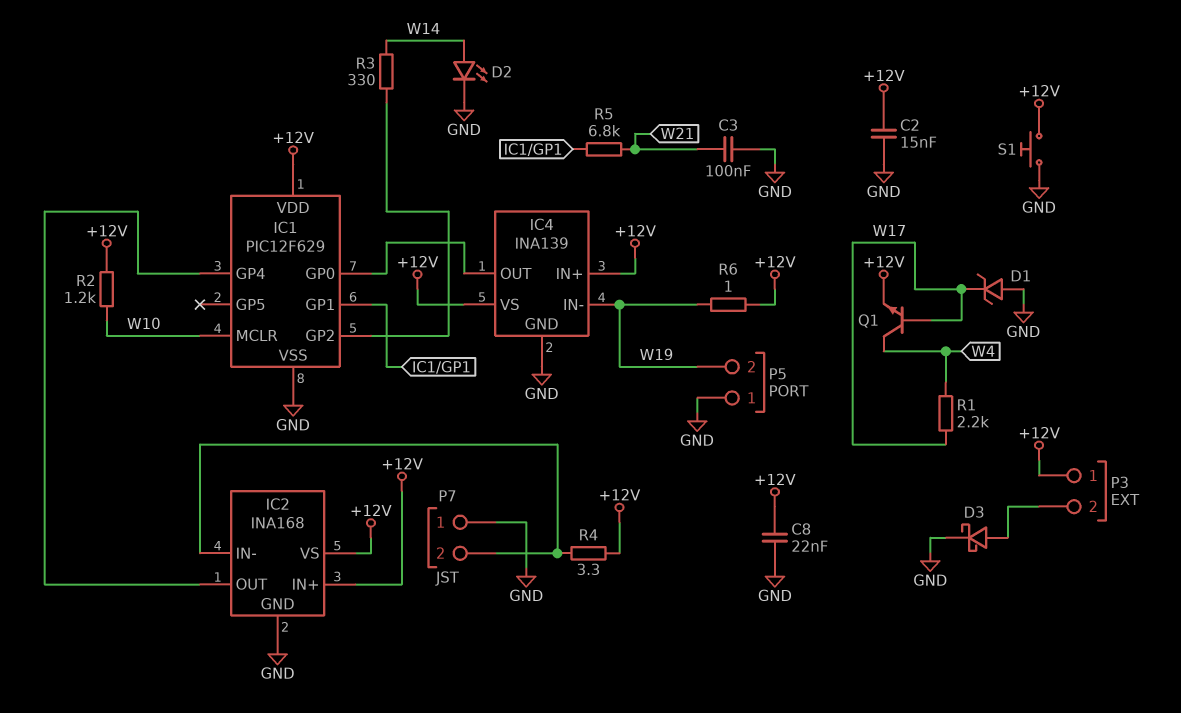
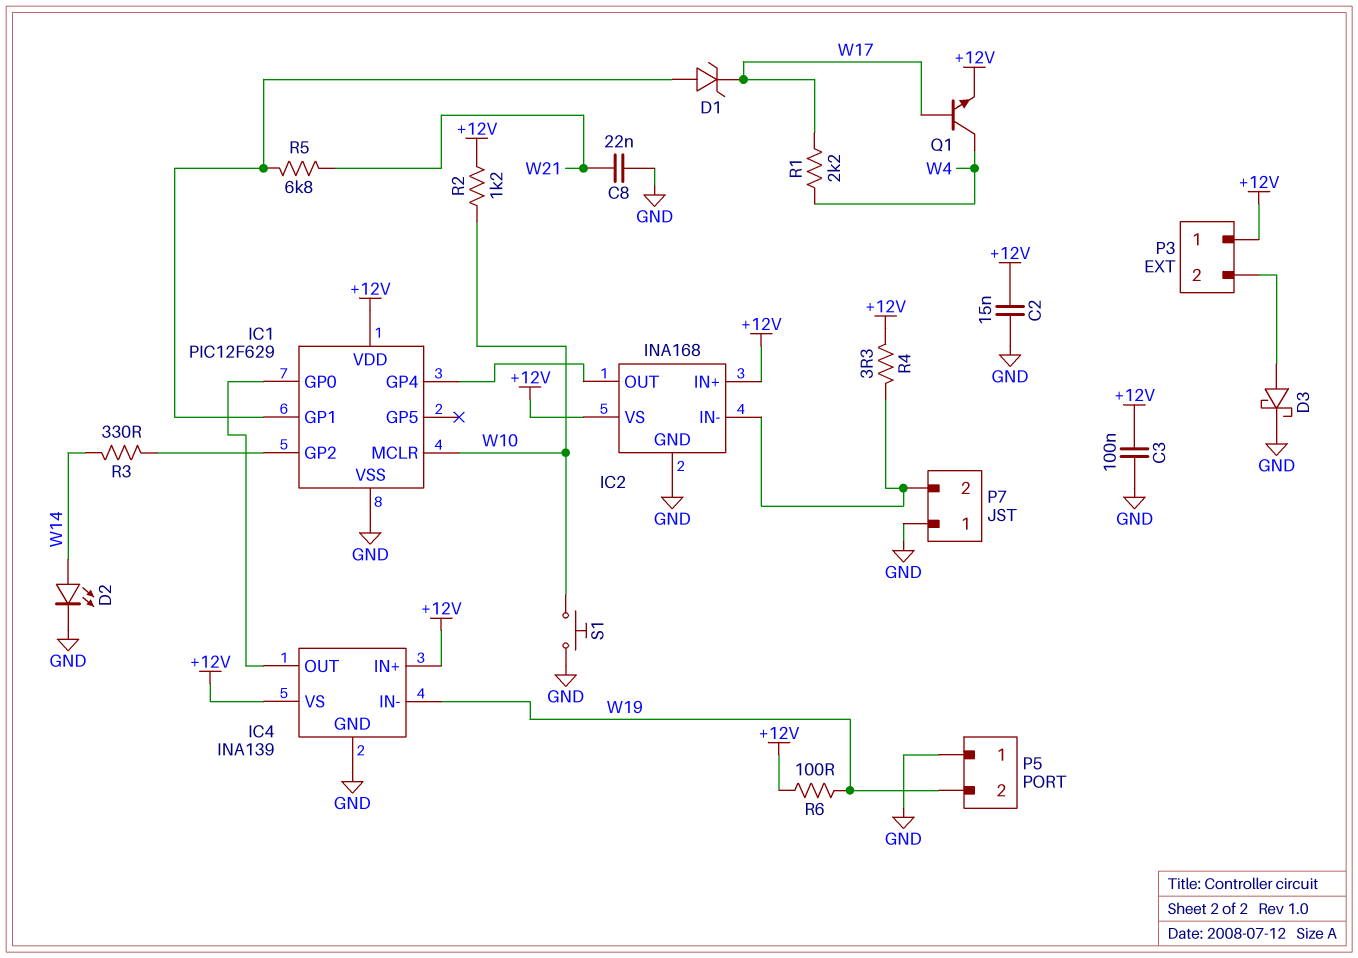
C3: 100nF (GND, W21) -> 100nF (+12V, GND)
C8: 22nF (+12V, GND) -> 22nF (GND, W21)
D1: zener (A GND, K W17) -> zener (A IC1/GP1, K W17)
R6: 1 (+12V, W19) -> 100 (+12V, W19)
S1: button (+12V, GND) -> button (GND, W10)

